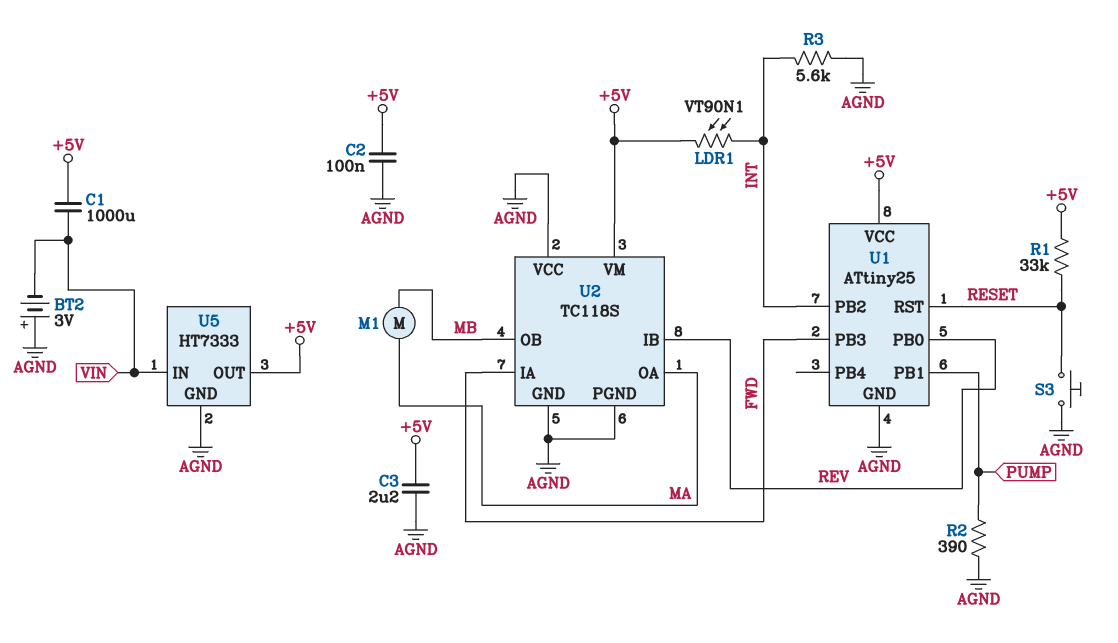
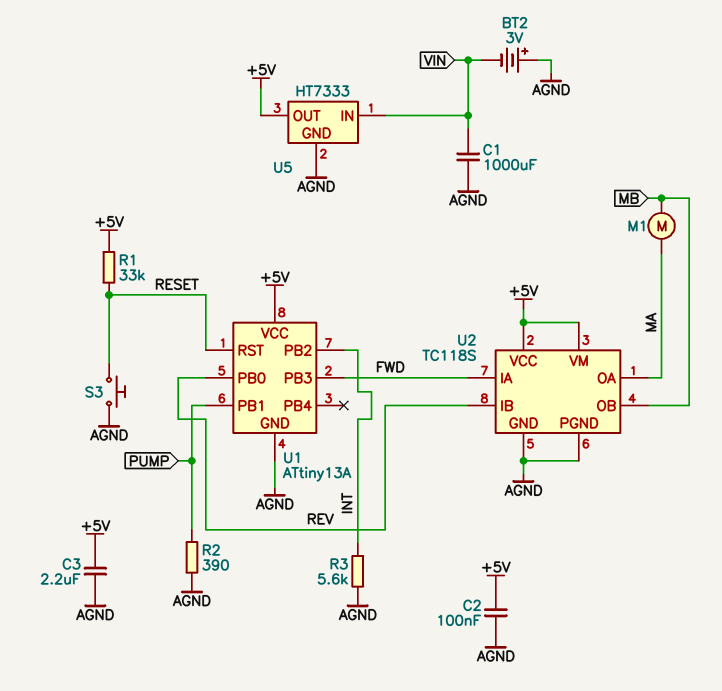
C1: 1000uF (+5V, VIN) -> 1000uF (AGND, VIN)
LDR1: VT90N1 (+5V, INT) -> none
U1: ATtiny25 -> ATtiny13A
U2 pin VCC: AGND -> +5V

